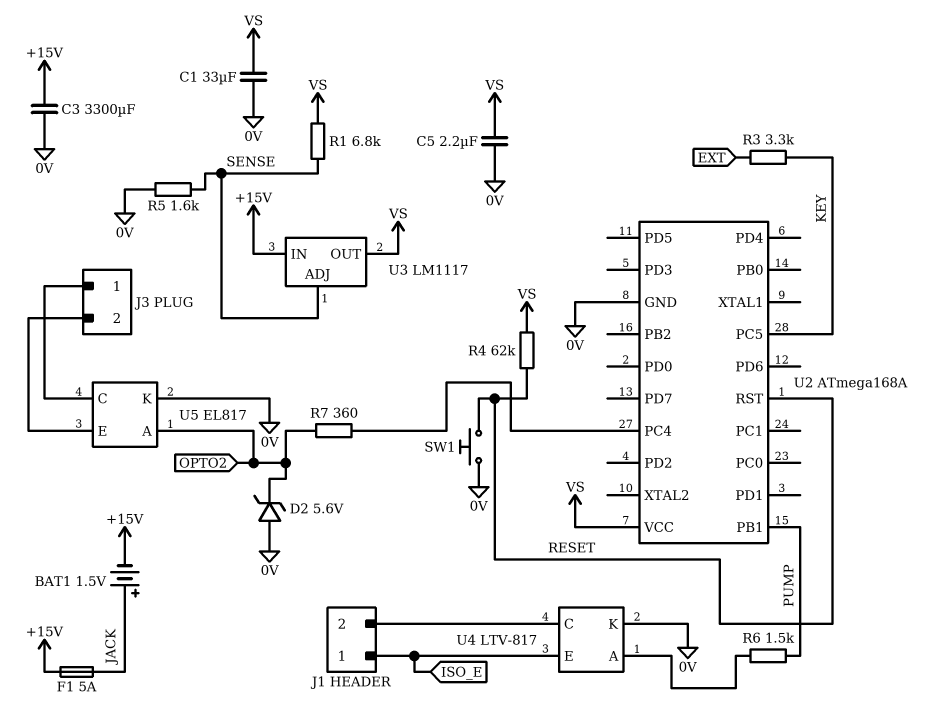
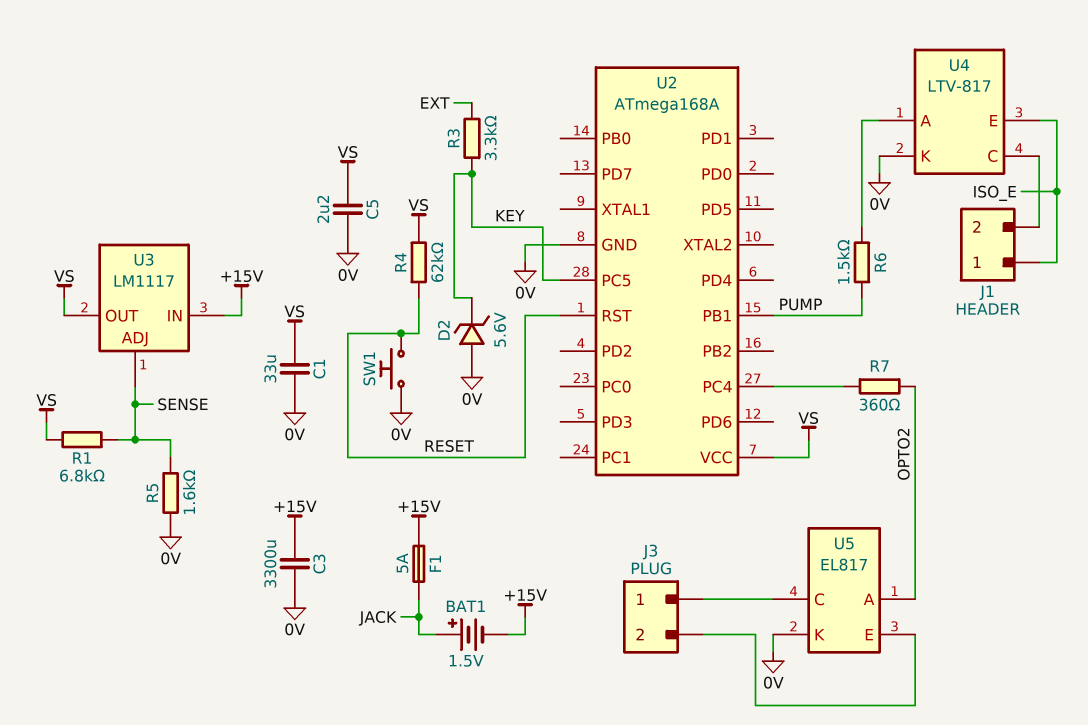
D2: zener 5.6V (A 0V, K OPTO2) -> zener 5.6V (A 0V, K KEY)

